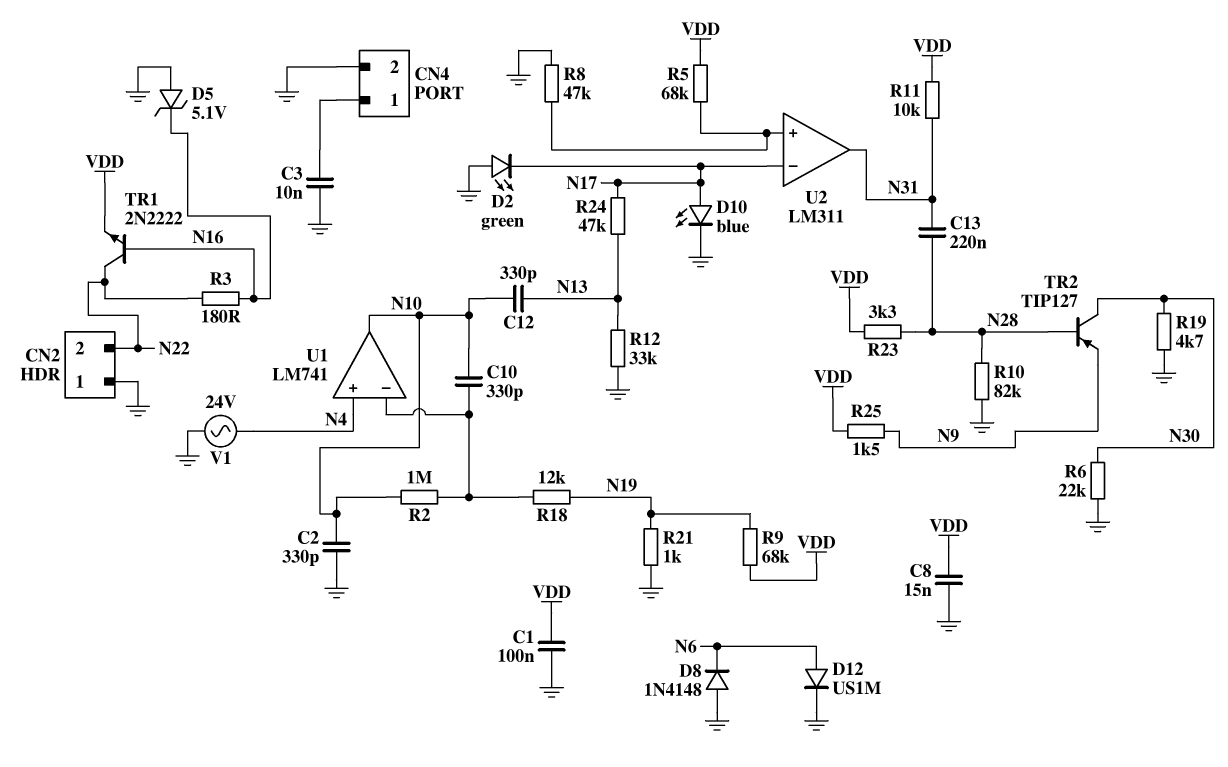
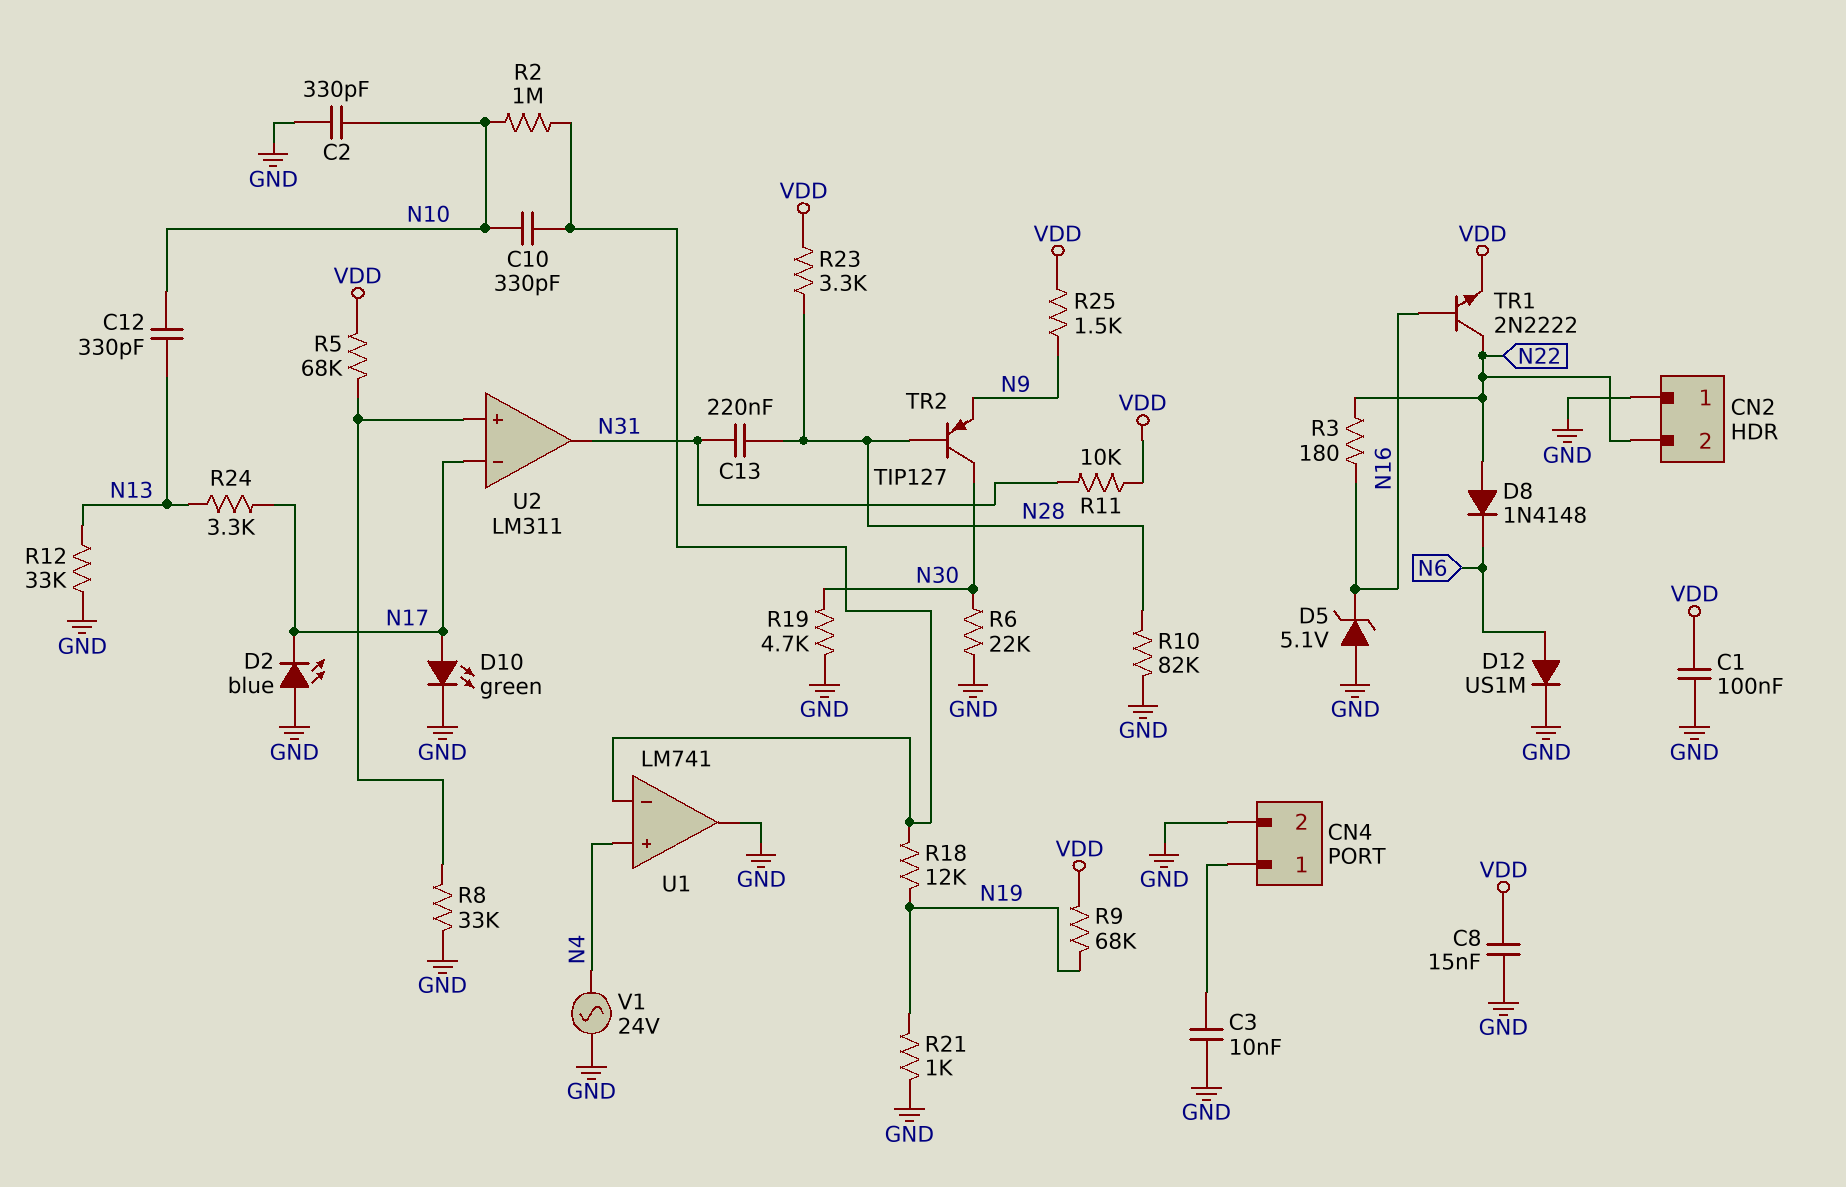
D2: LED green (A GND, K N17) -> LED blue (A GND, K N17)
D8: diode 1N4148 (A GND, K N6) -> diode 1N4148 (A N22, K N6)
D10: LED blue (A N17, K GND) -> LED green (A N17, K GND)
R8: 47k (GND, U2/in+) -> 33k (GND, U2/in+)
R24: 47k (N13, N17) -> 3.3k (N13, N17)
U1 pin out: N10 -> GND

